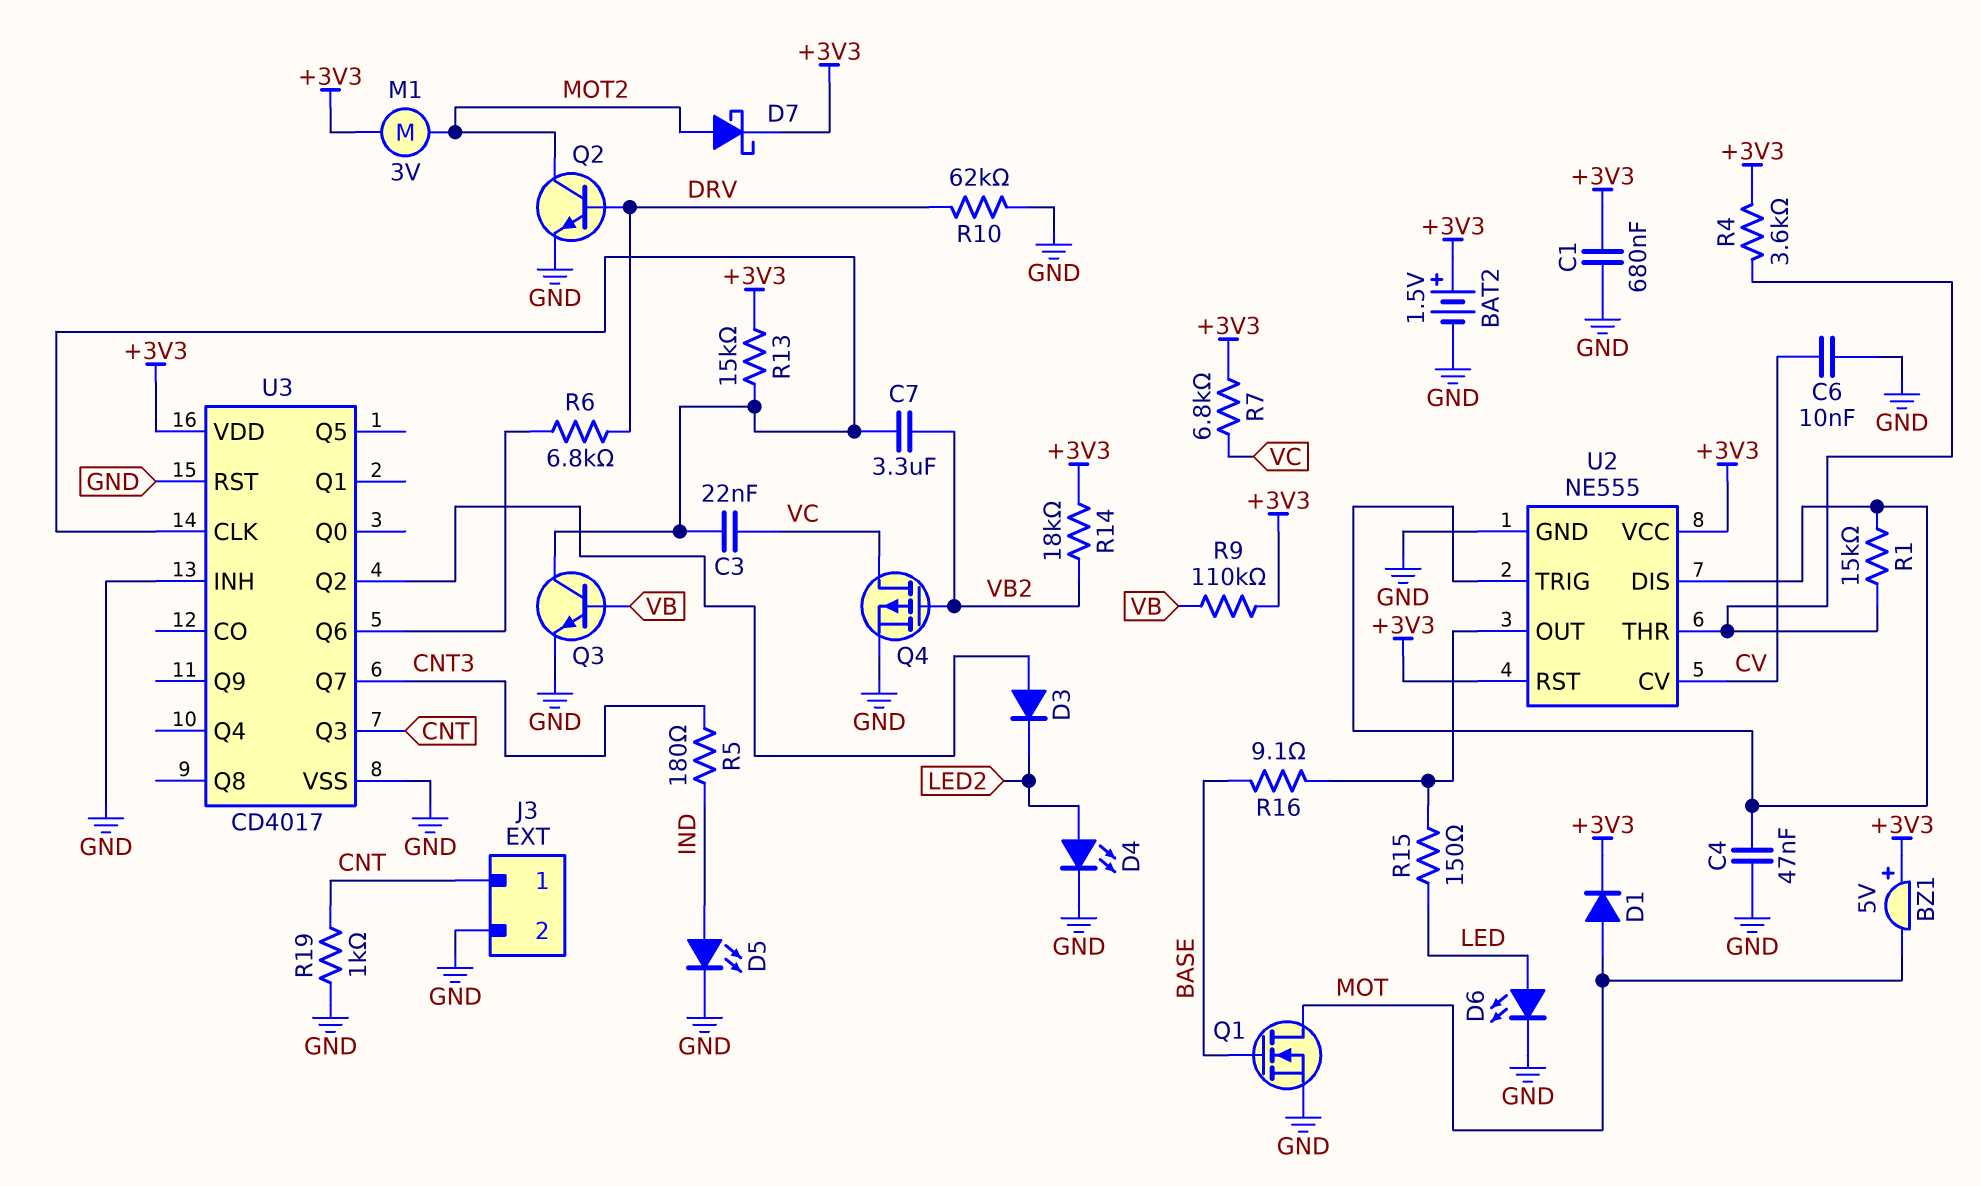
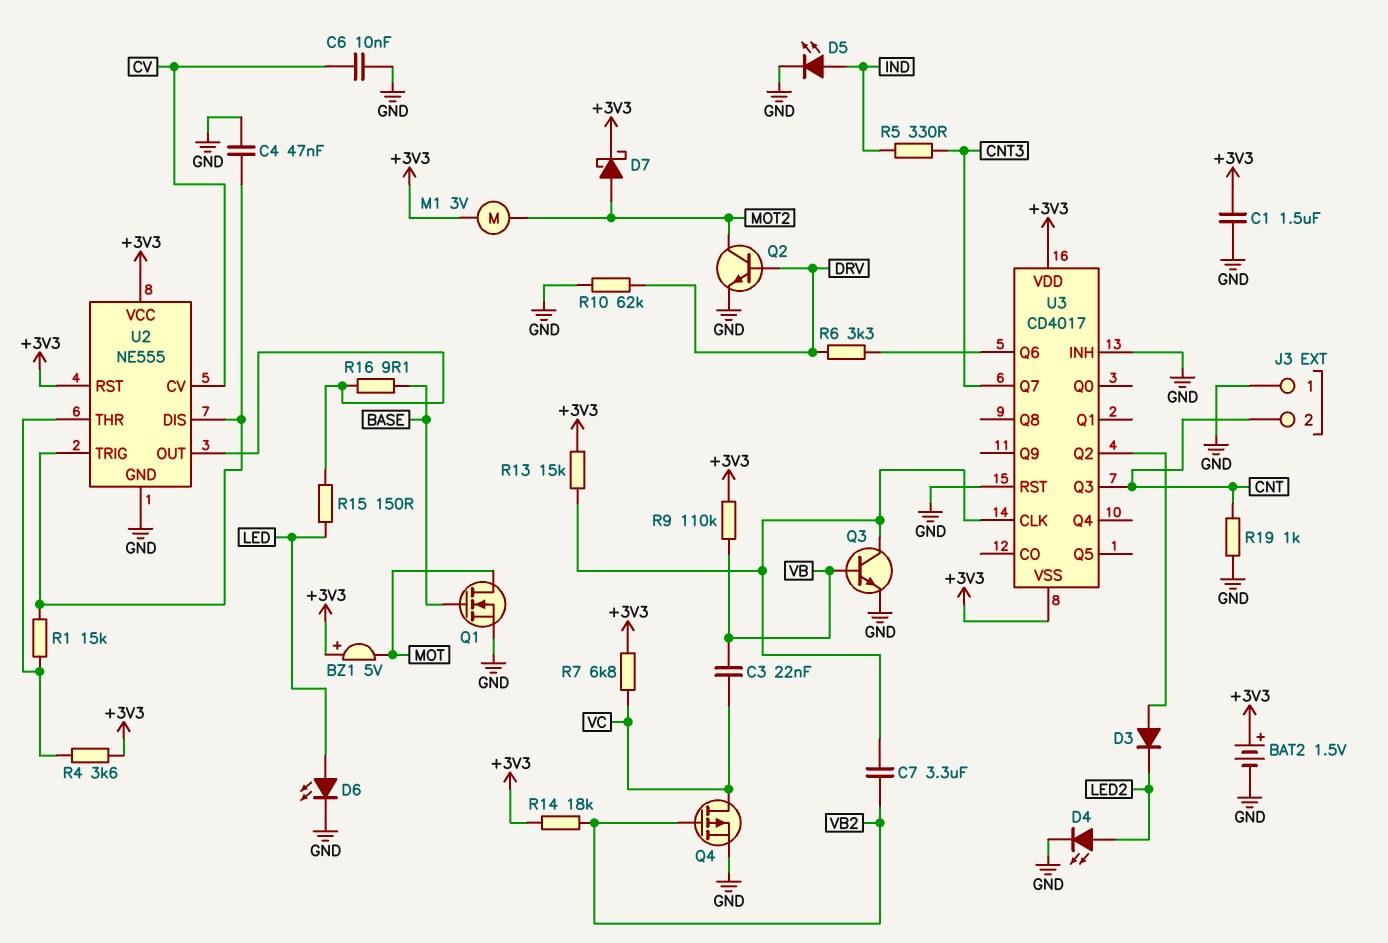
C1: 680nF (+3V3, GND) -> 1.5uF (+3V3, GND)
C3: 22nF (U3/CLK, VC) -> 22nF (VB, VC)
D1: diode (A MOT, K +3V3) -> none
J3 pin 1: CNT -> GND
J3 pin 2: GND -> CNT
R5: 180 (CNT3, IND) -> 330 (CNT3, IND)
R6: 6.8k (DRV, U3/Q6) -> 3.3k (DRV, U3/Q6)
U3 pin VSS: GND -> +3V3

